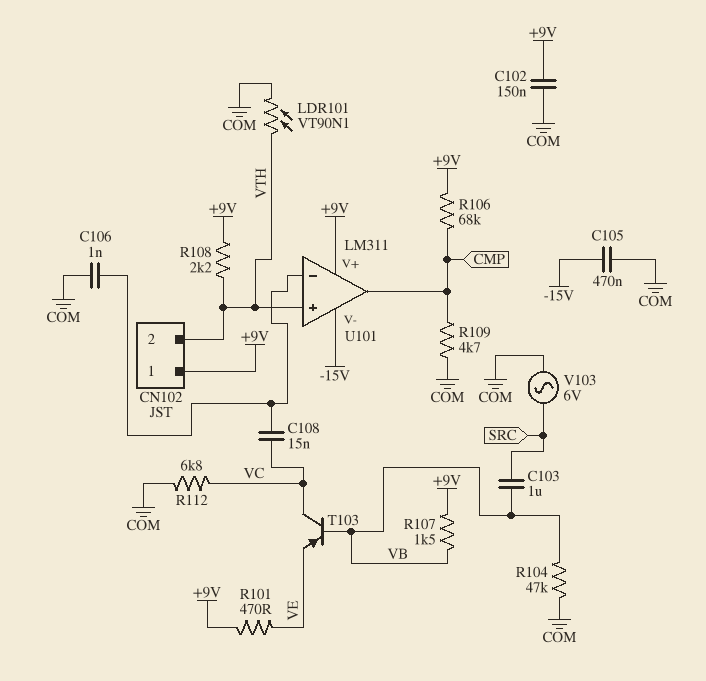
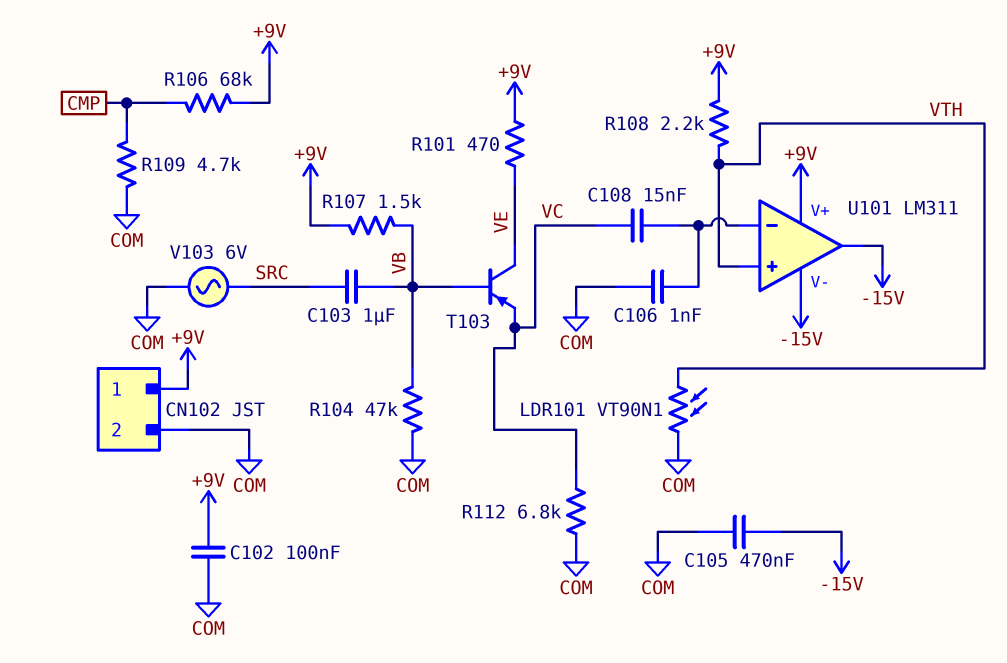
C102: 150nF (+9V, COM) -> 100nF (+9V, COM)
CN102 pin 2: VTH -> COM
T103: PNP (B VB, C VC, E VE) -> PNP (B VB, C VE, E VC)
U101 pin out: CMP -> -15V

